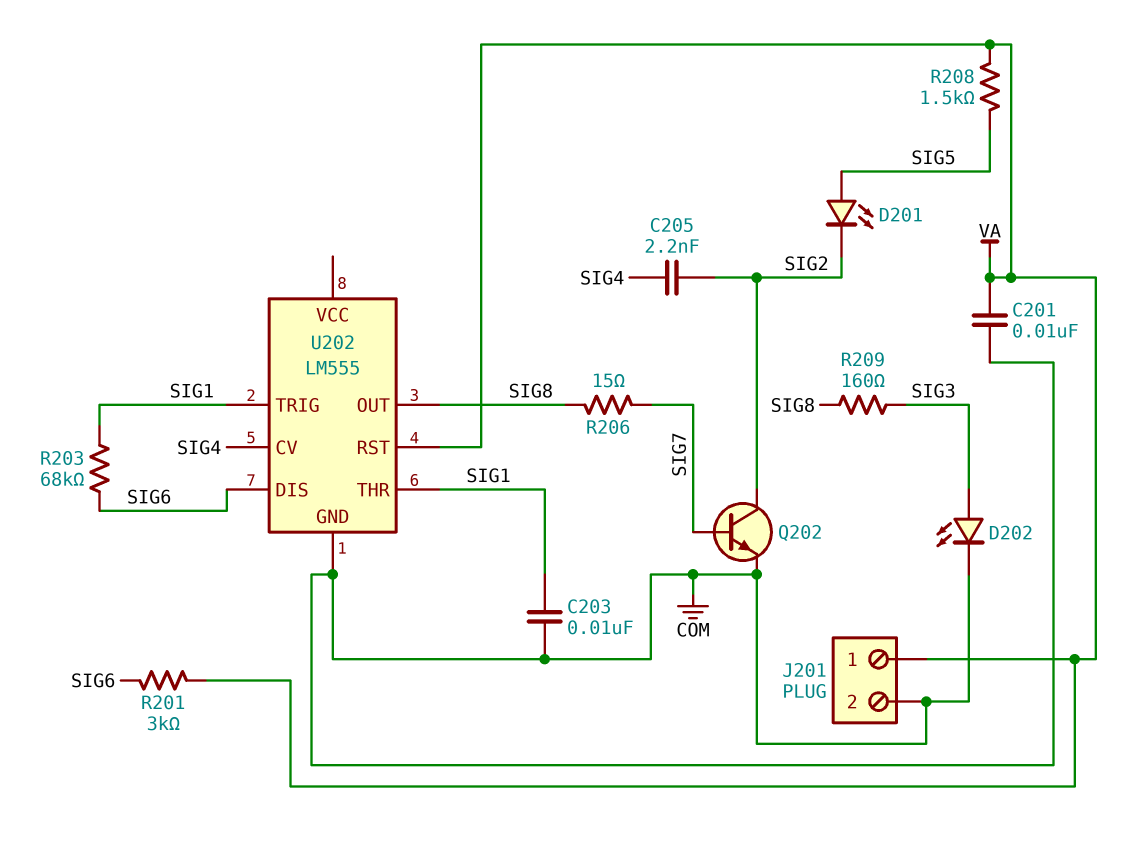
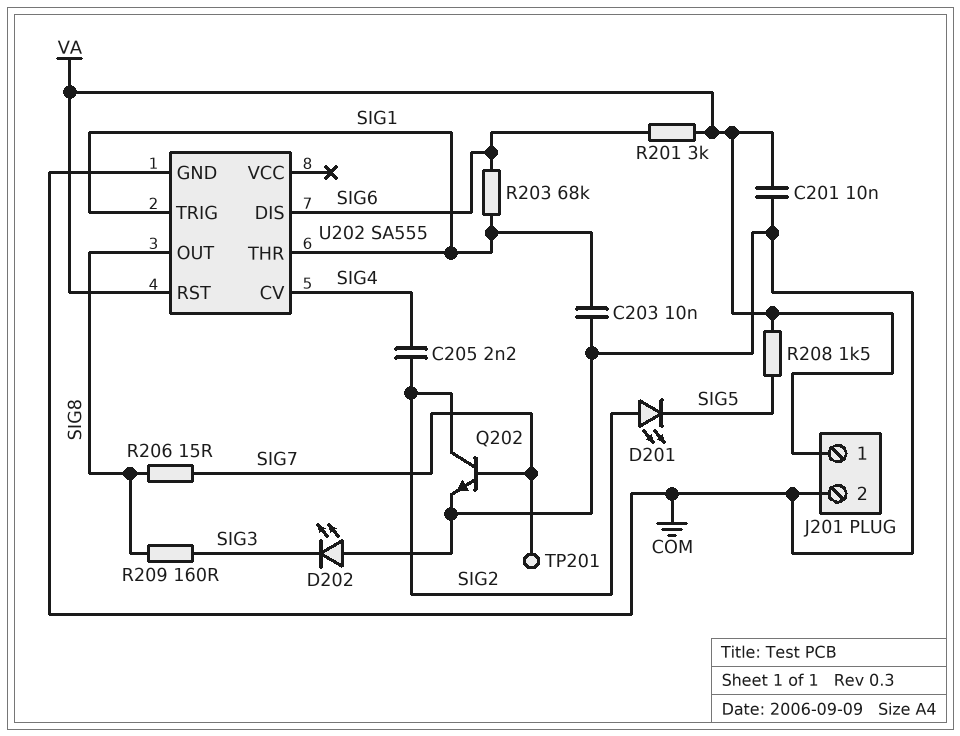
D201: LED (A SIG5, K SIG2) -> LED (A SIG2, K SIG5)
D202: LED (A SIG3, K COM) -> LED (A COM, K SIG3)
TP201: none -> test point (SIG7)
U202: LM555 -> SA555

